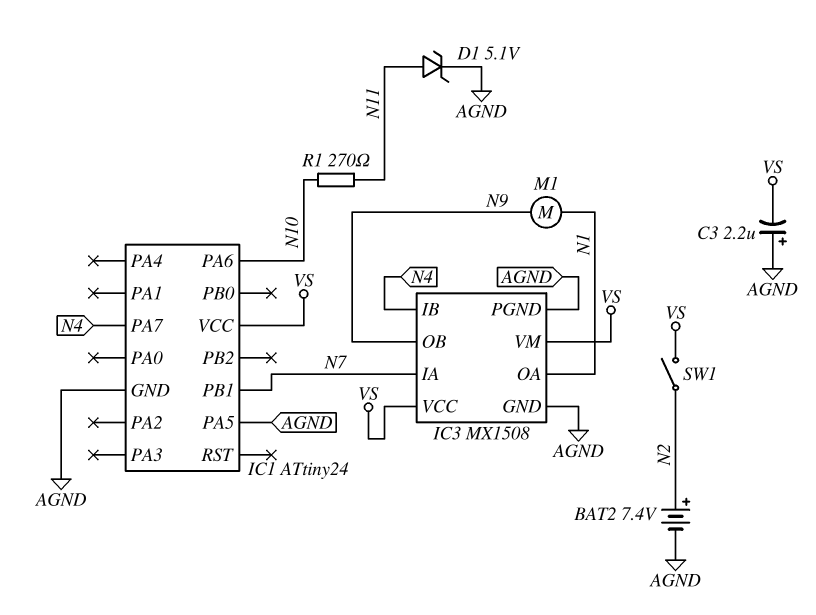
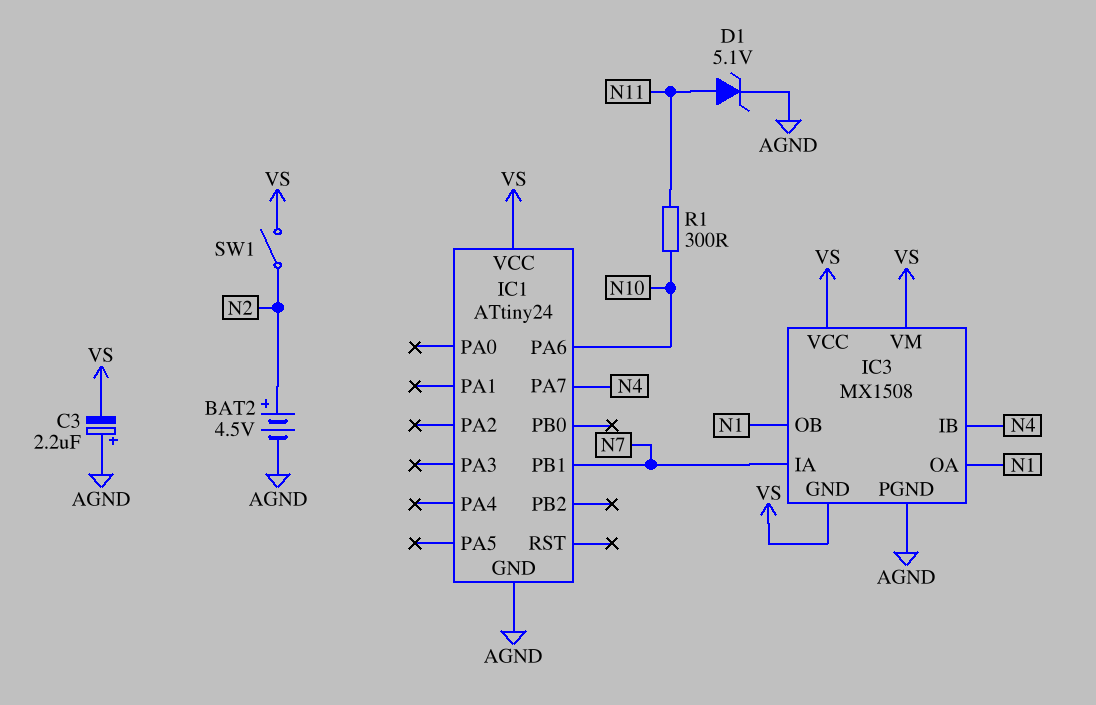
BAT2: 7.4V (plus N2, minus AGND) -> 4.5V (plus N2, minus AGND)
IC1 pin PA5: AGND -> none
IC3 pin GND: AGND -> VS
IC3 pin OB: N9 -> N1
M1: motor (N1, N9) -> none
R1: 270 (N10, N11) -> 300 (N10, N11)

